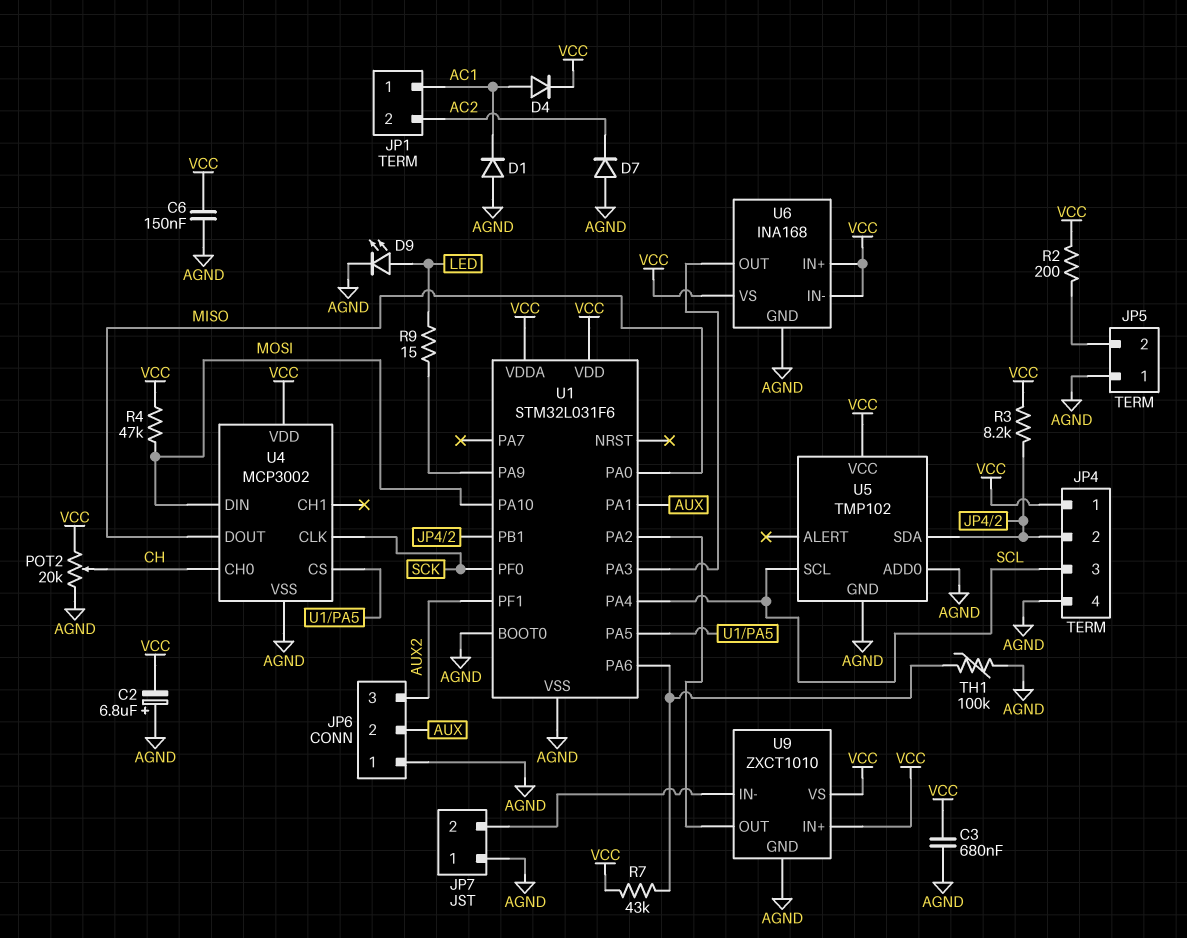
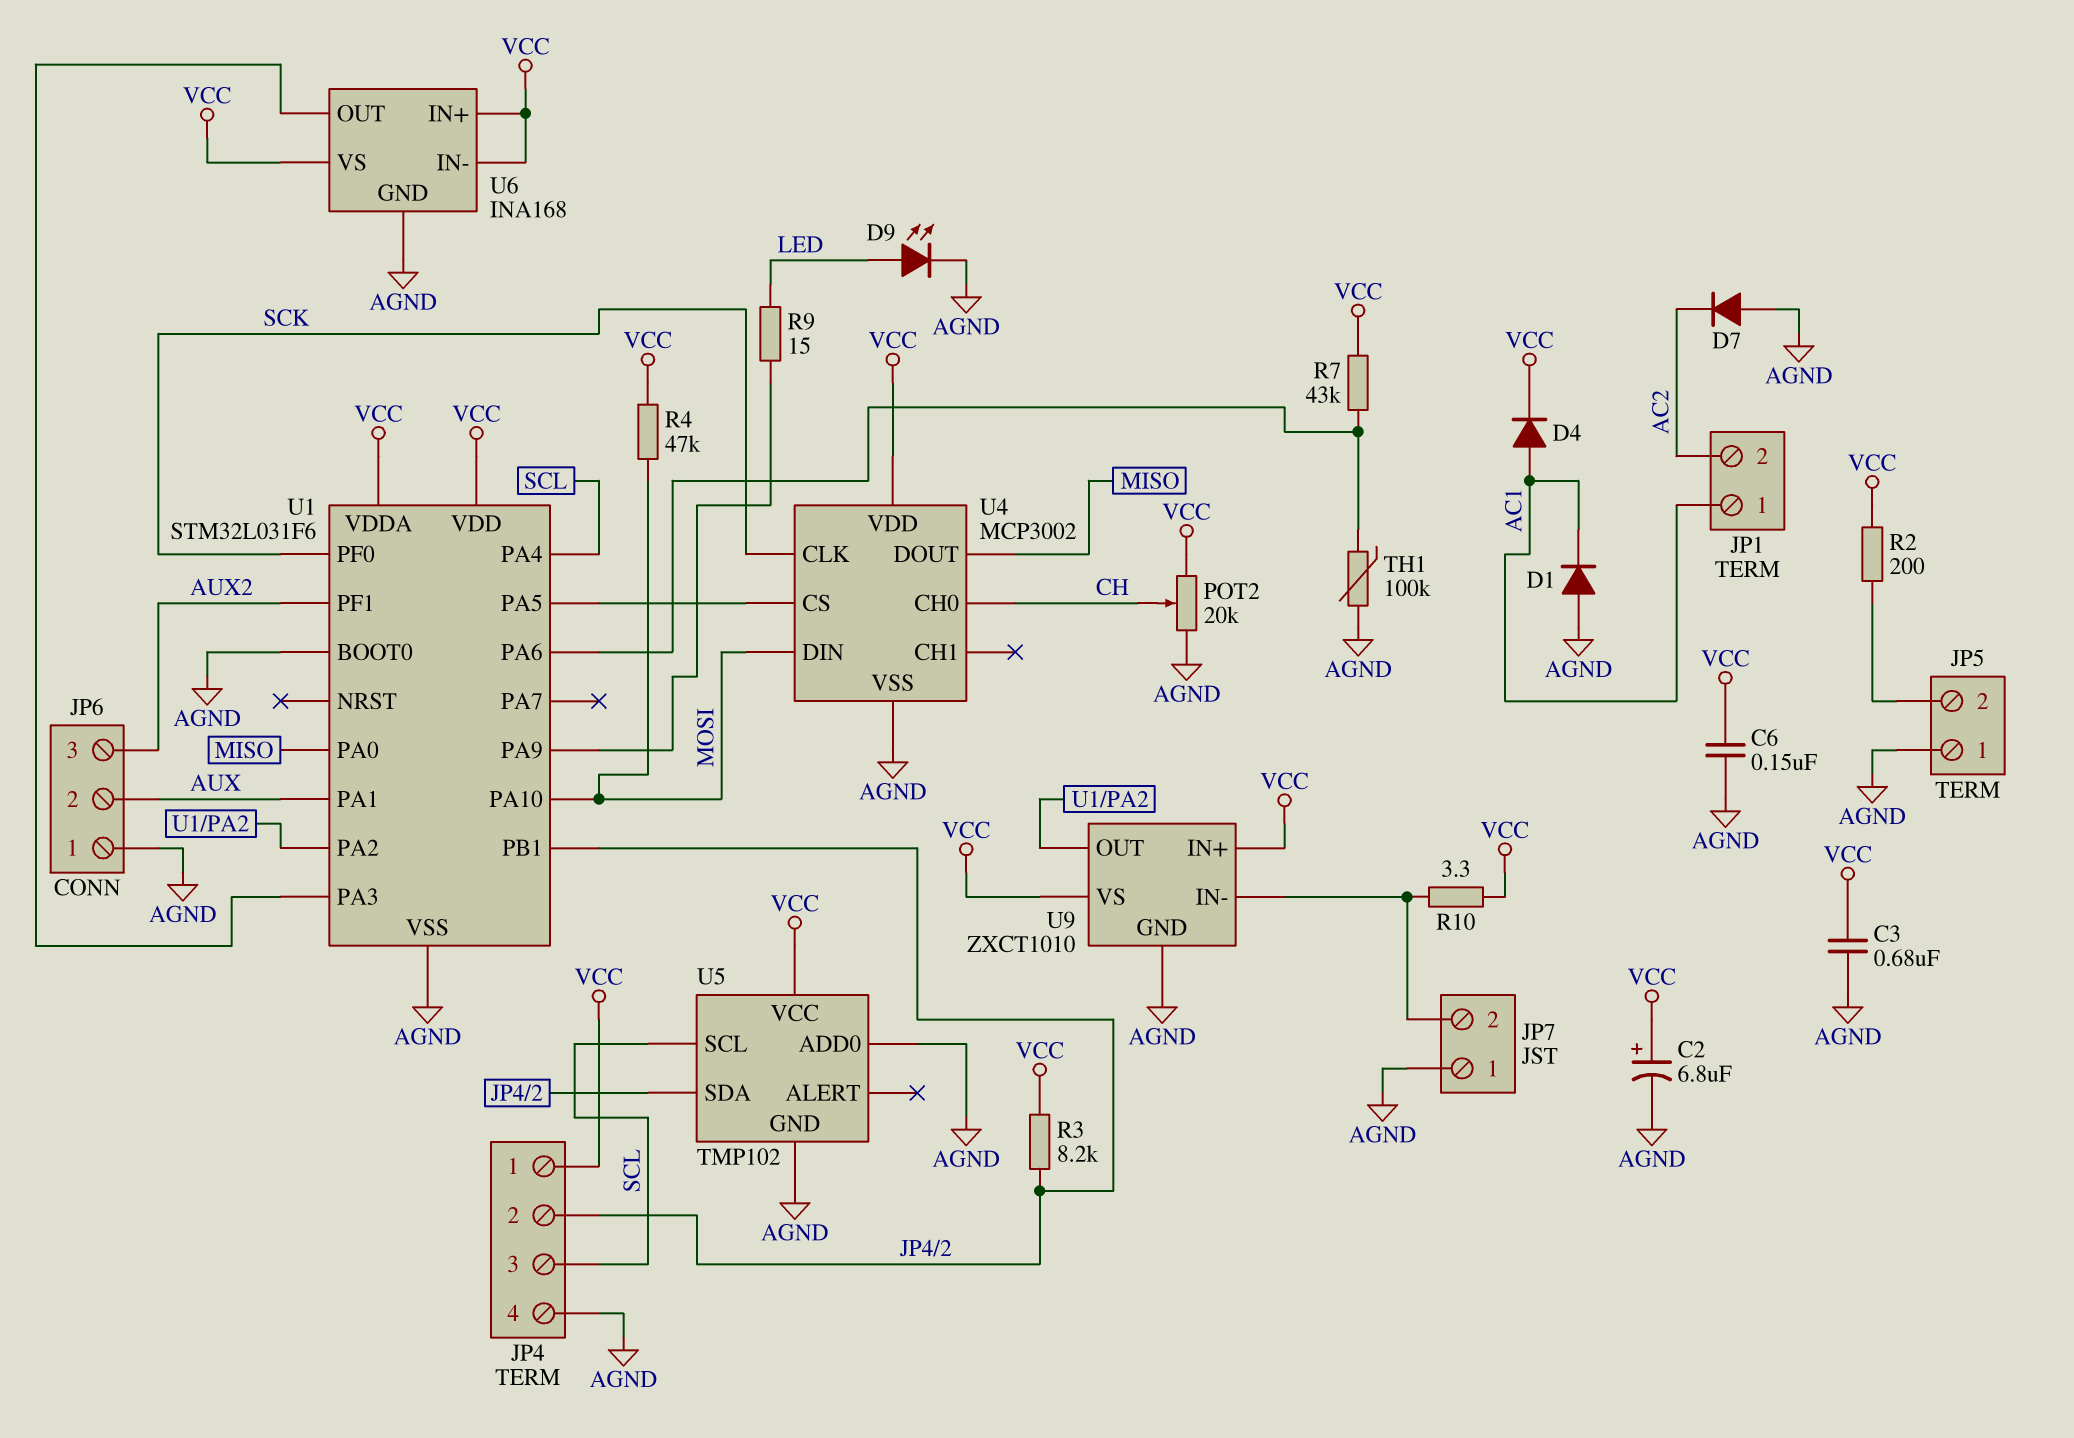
C2: 6.8uF (plus AGND, minus VCC) -> 6.8uF (plus VCC, minus AGND)
R10: none -> 3.3 (JP7/2, VCC)

